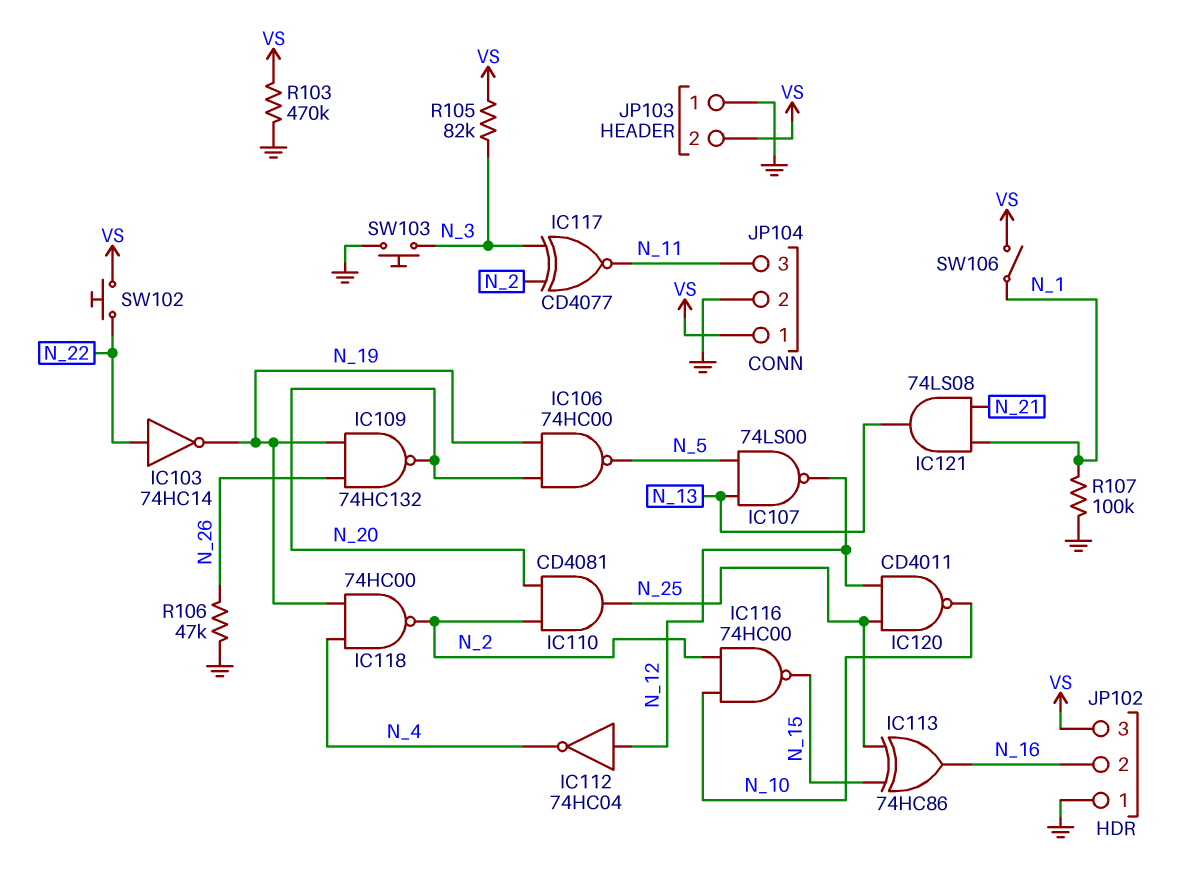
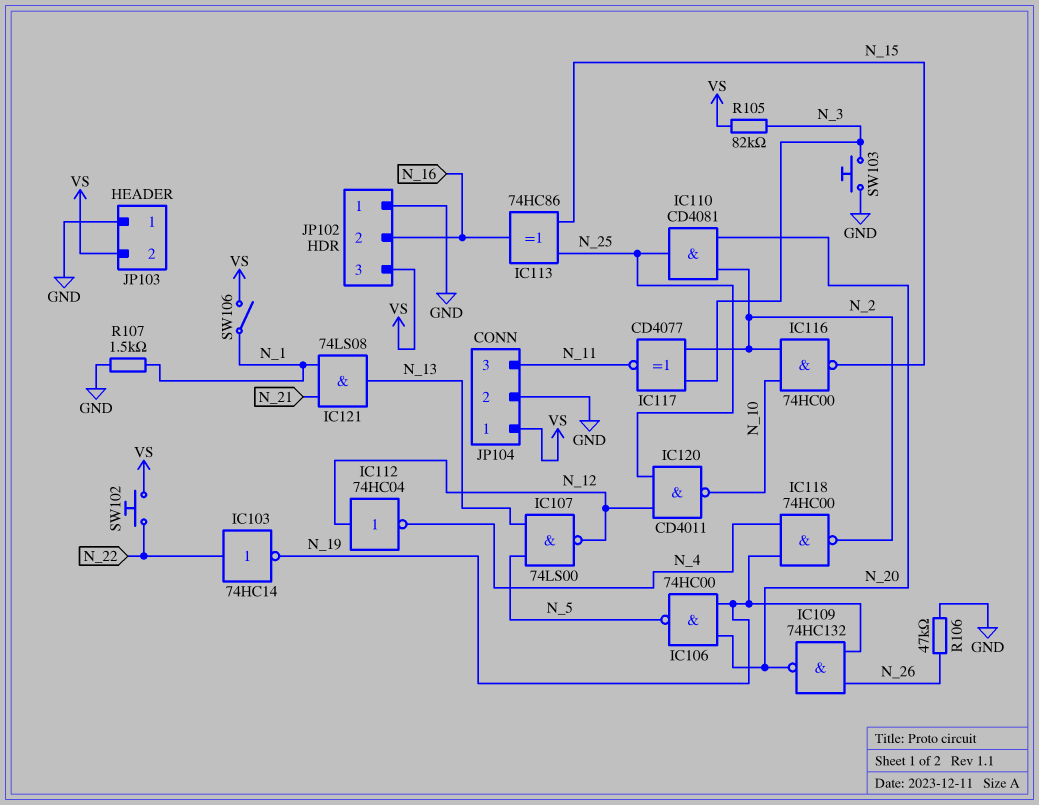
R103: 470k (GND, VS) -> none
R107: 100k (GND, N_1) -> 1.5k (GND, N_1)

